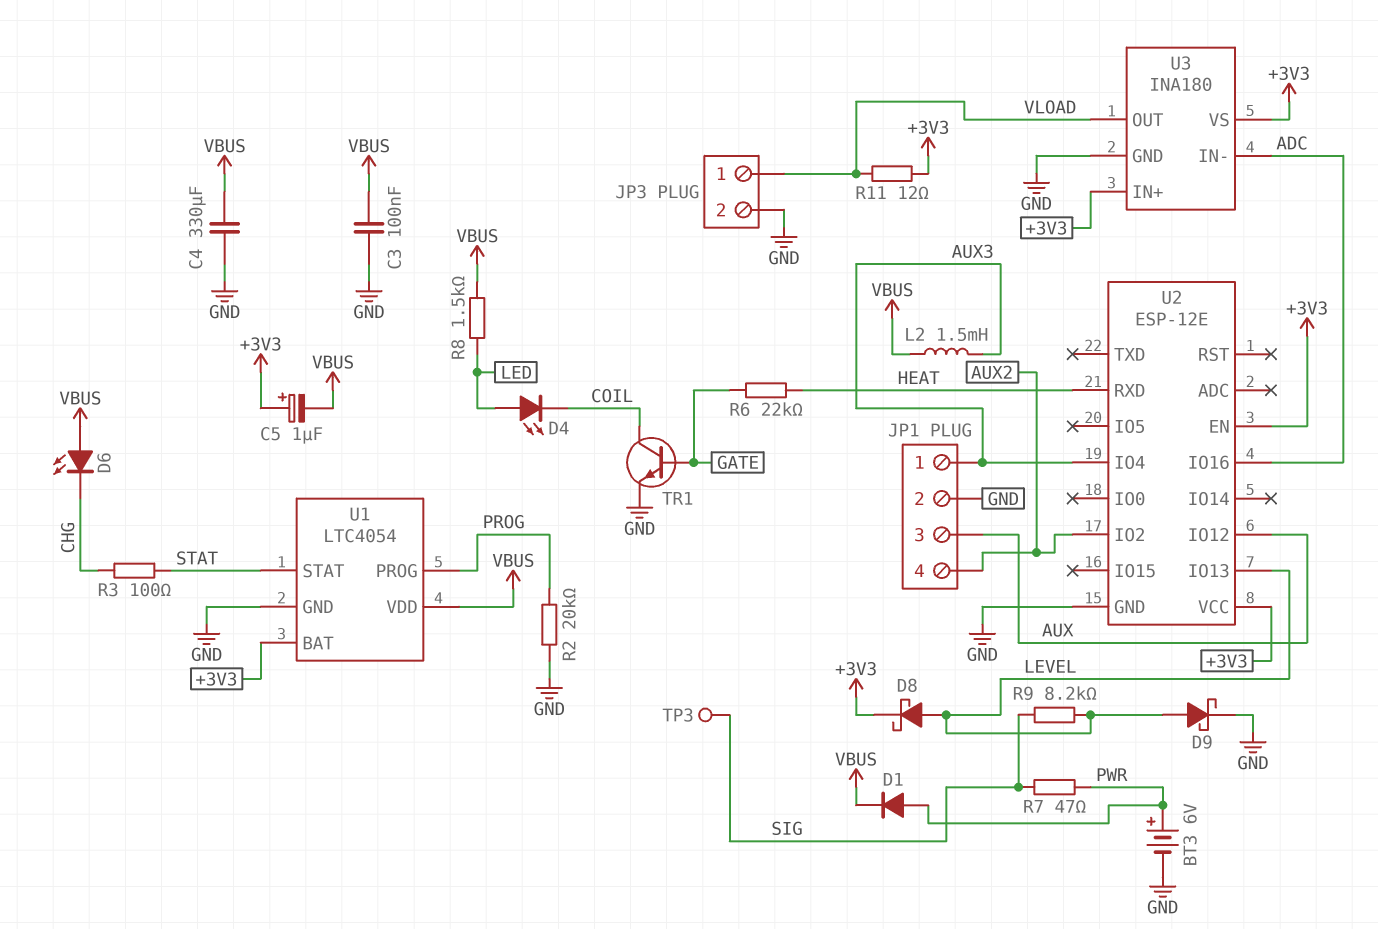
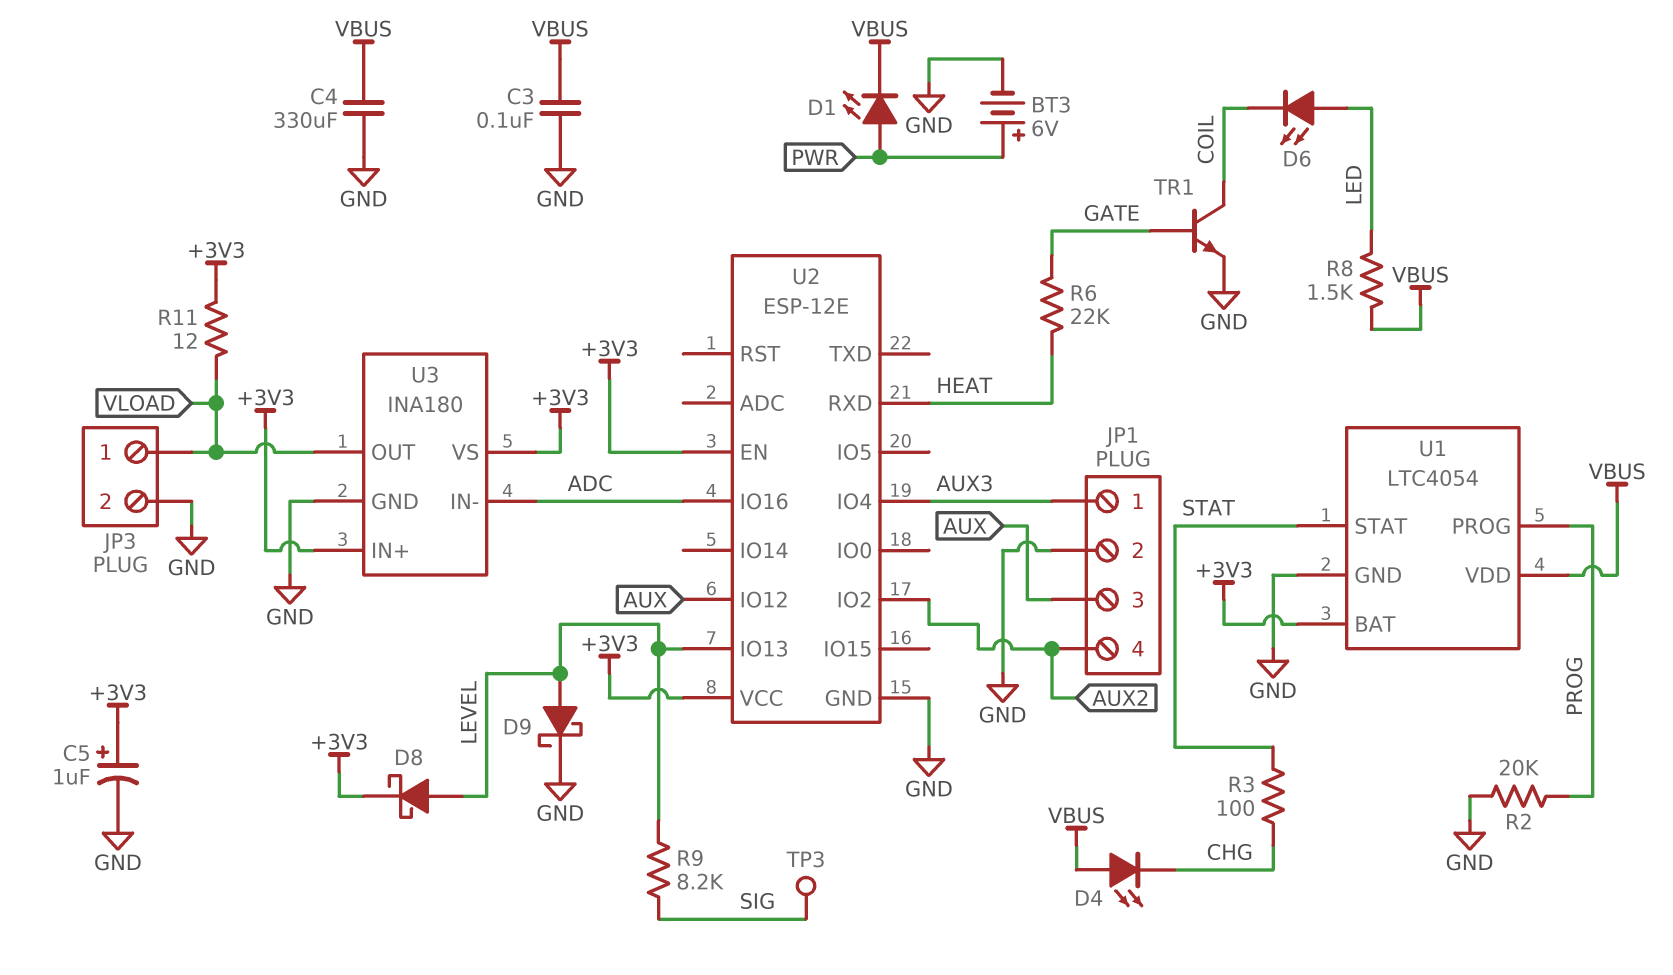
C5: 1uF (plus +3V3, minus VBUS) -> 1uF (plus +3V3, minus GND)
D1: diode (A PWR, K VBUS) -> LED (A PWR, K VBUS)
D4: LED (A LED, K COIL) -> LED (A VBUS, K CHG)
D6: LED (A VBUS, K CHG) -> LED (A LED, K COIL)
L2: 1.5mH (AUX3, VBUS) -> none
R7: 47 (PWR, SIG) -> none

